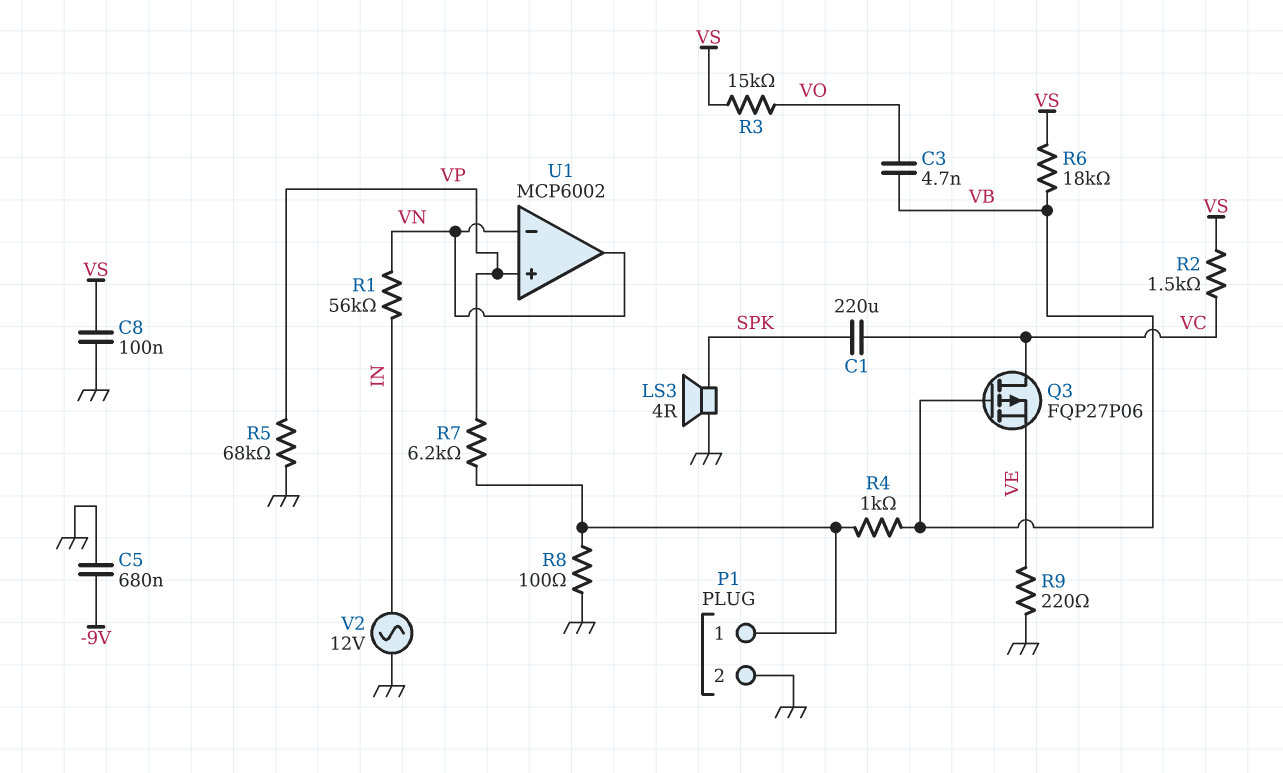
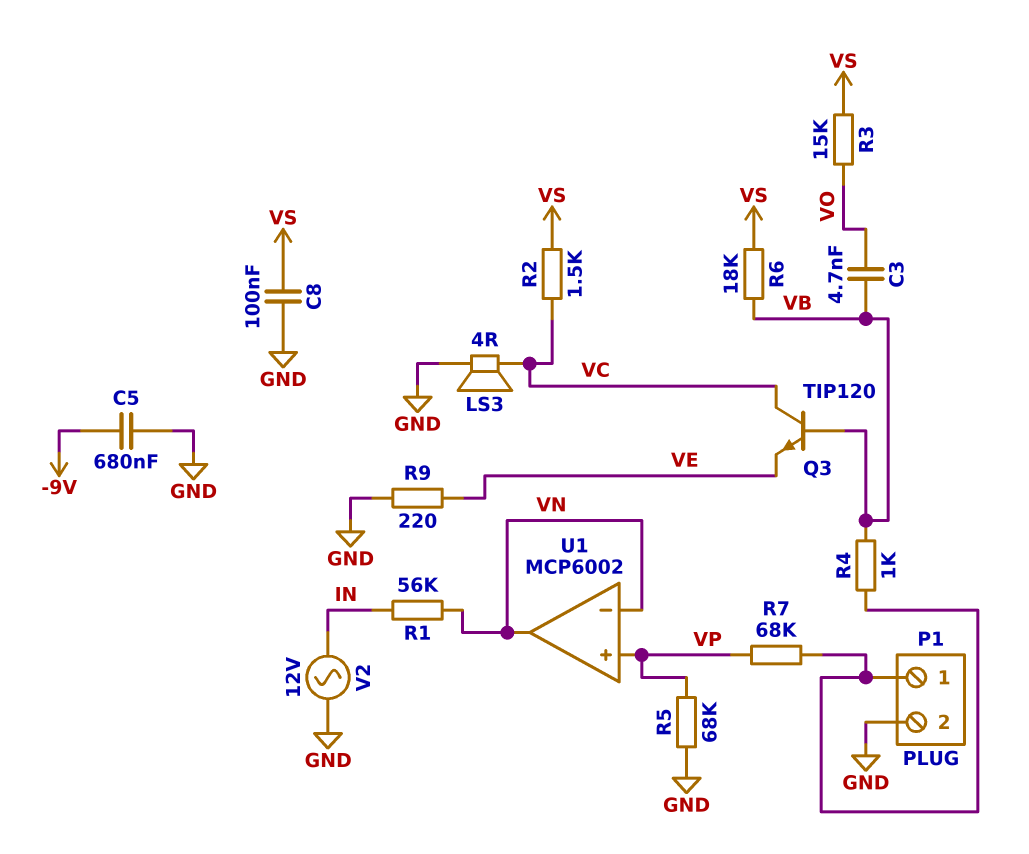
C1: 220uF (SPK, VC) -> none
LS3: speaker 4R (GND, SPK) -> speaker 4R (GND, VC)
Q3: PMOS FQP27P06 (G VB, D VC, S VE) -> NPN TIP120 (B VB, C VC, E VE)
R7: 6.2k (P1/1, VP) -> 68k (P1/1, VP)
R8: 100 (GND, P1/1) -> none

